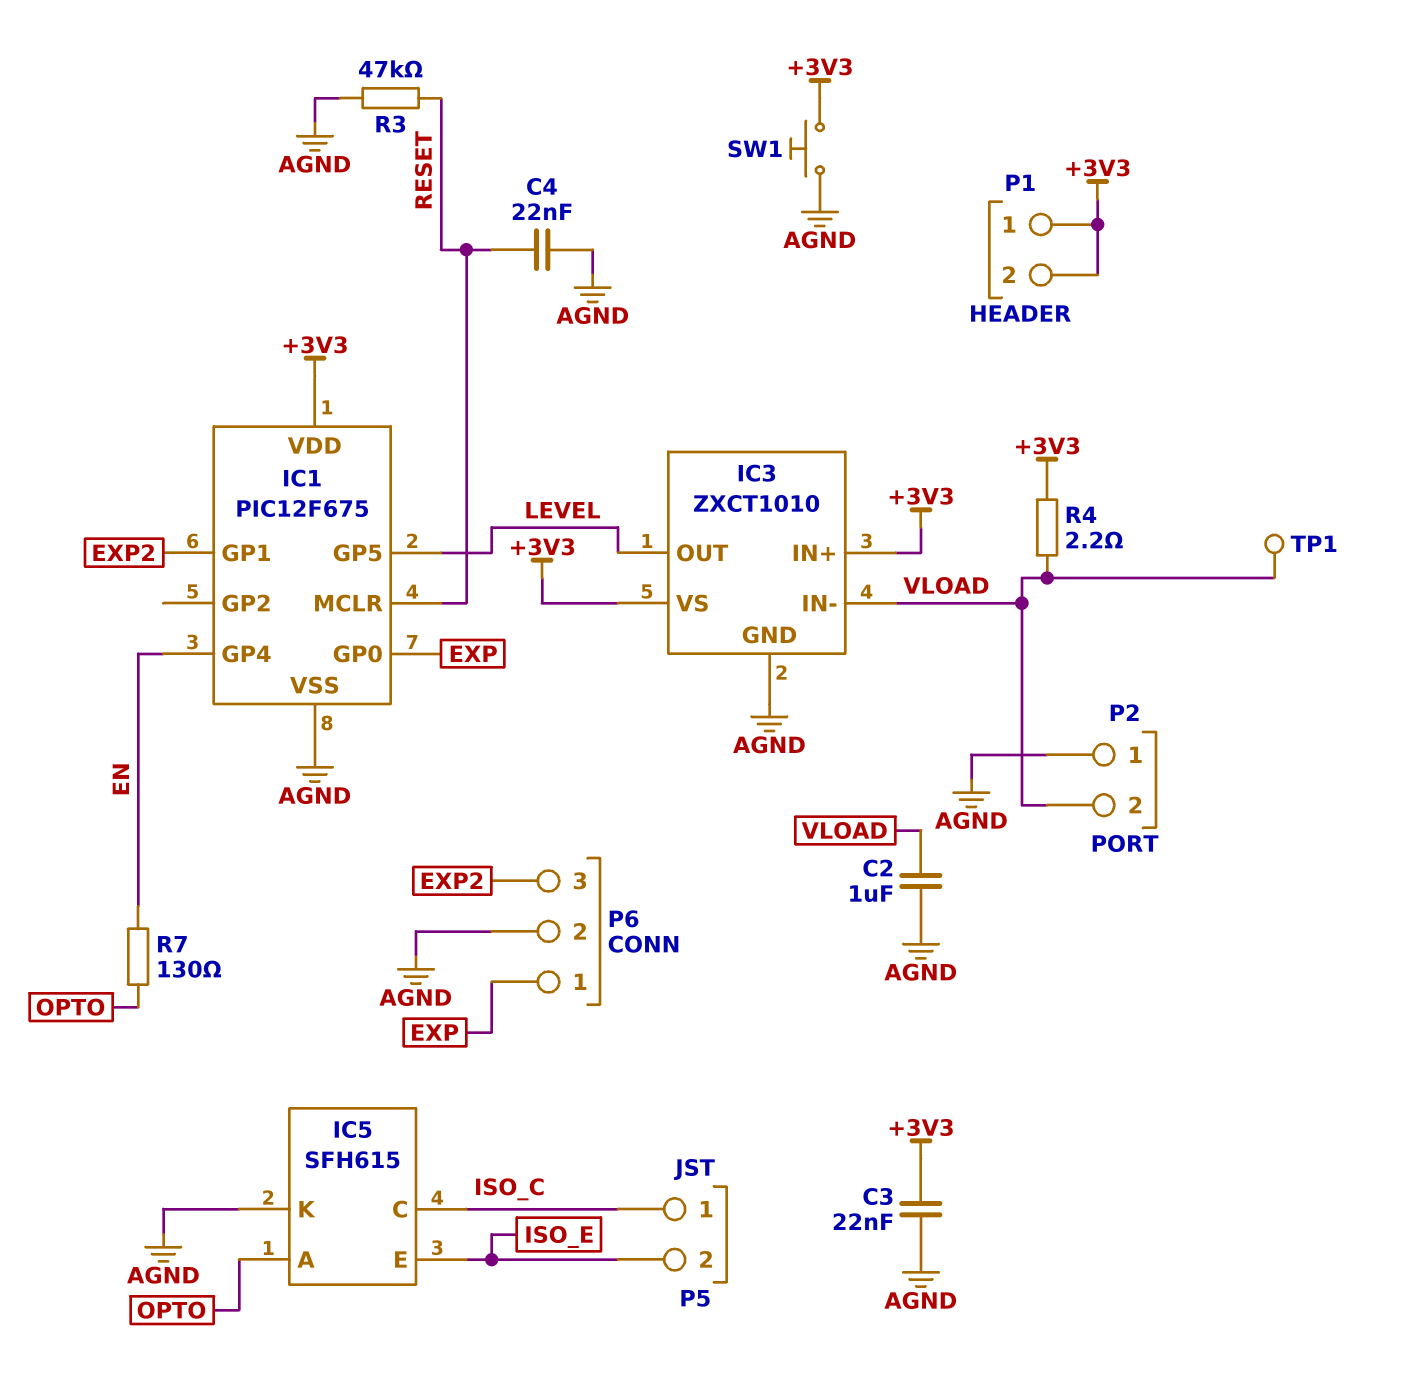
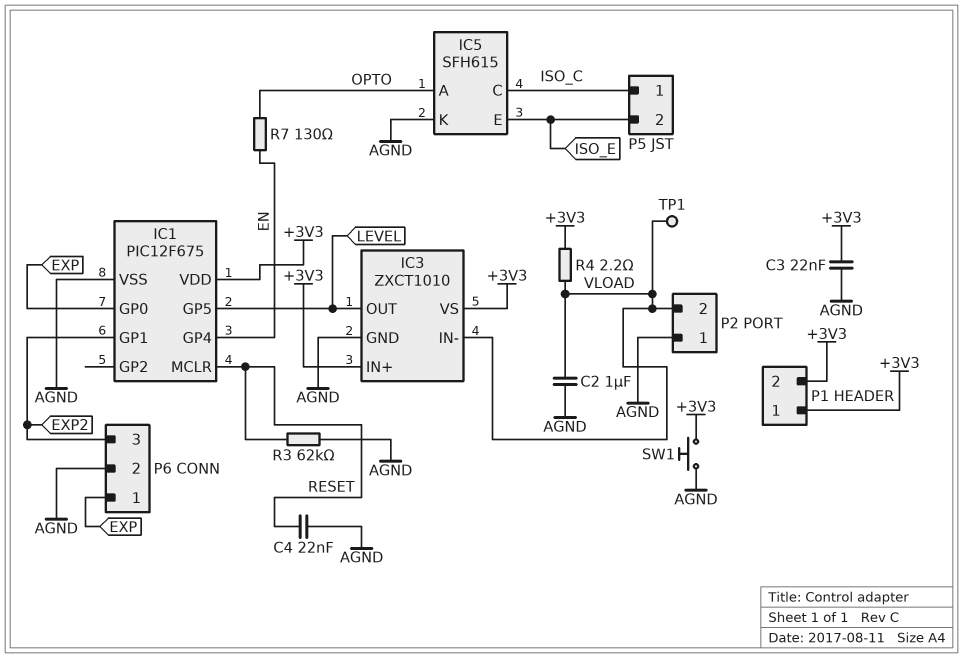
R3: 47k (AGND, RESET) -> 62k (AGND, RESET)

